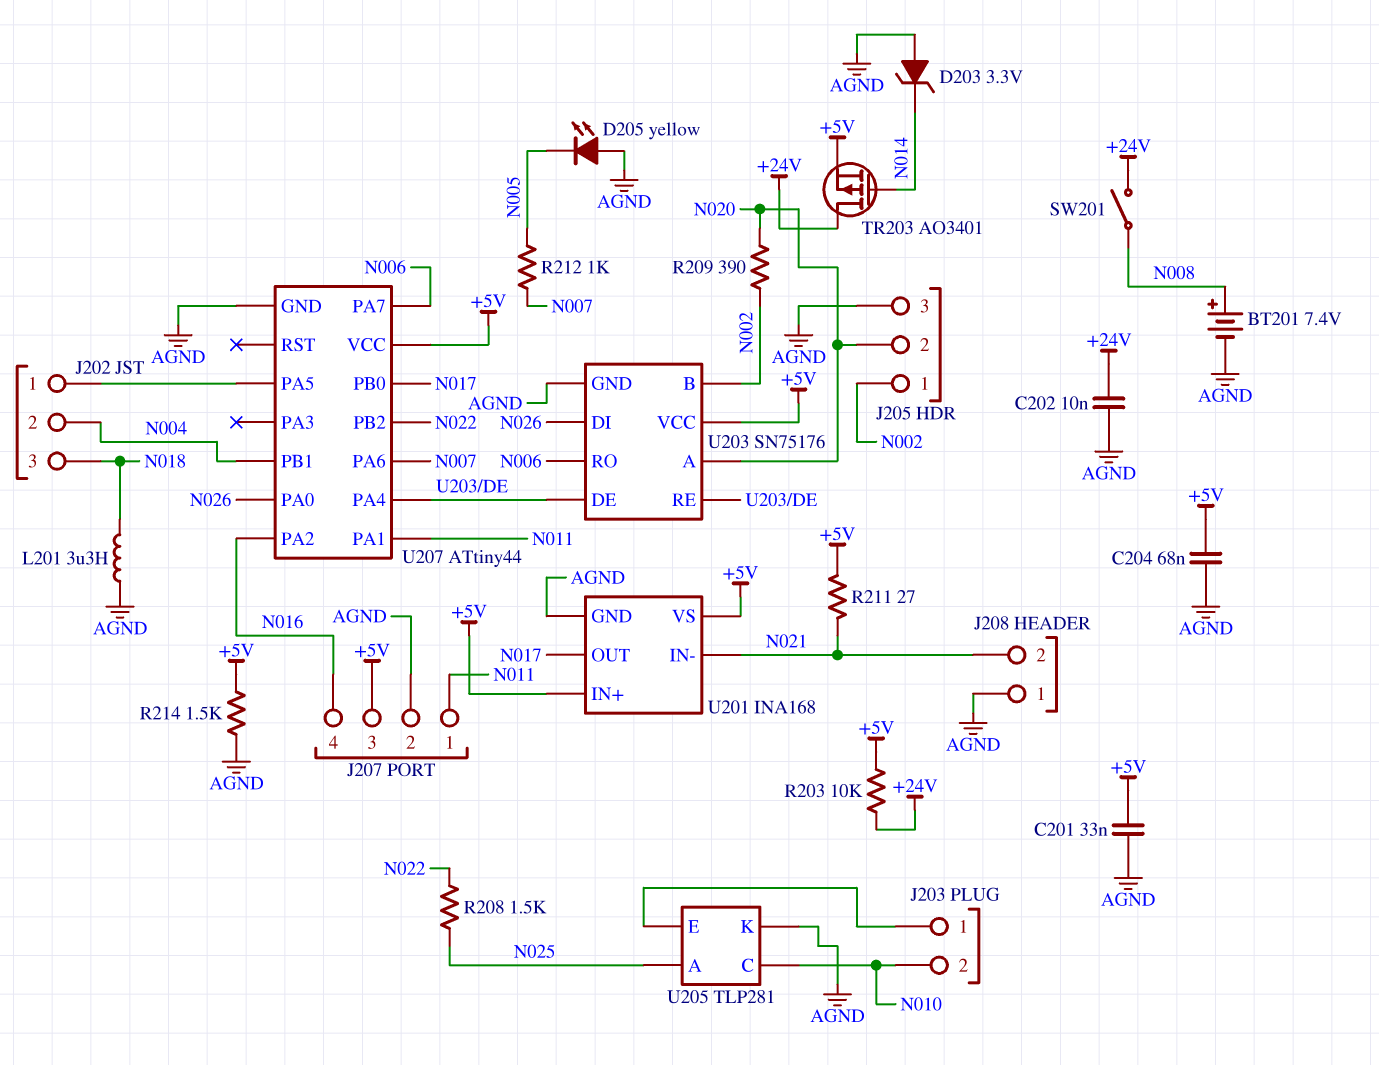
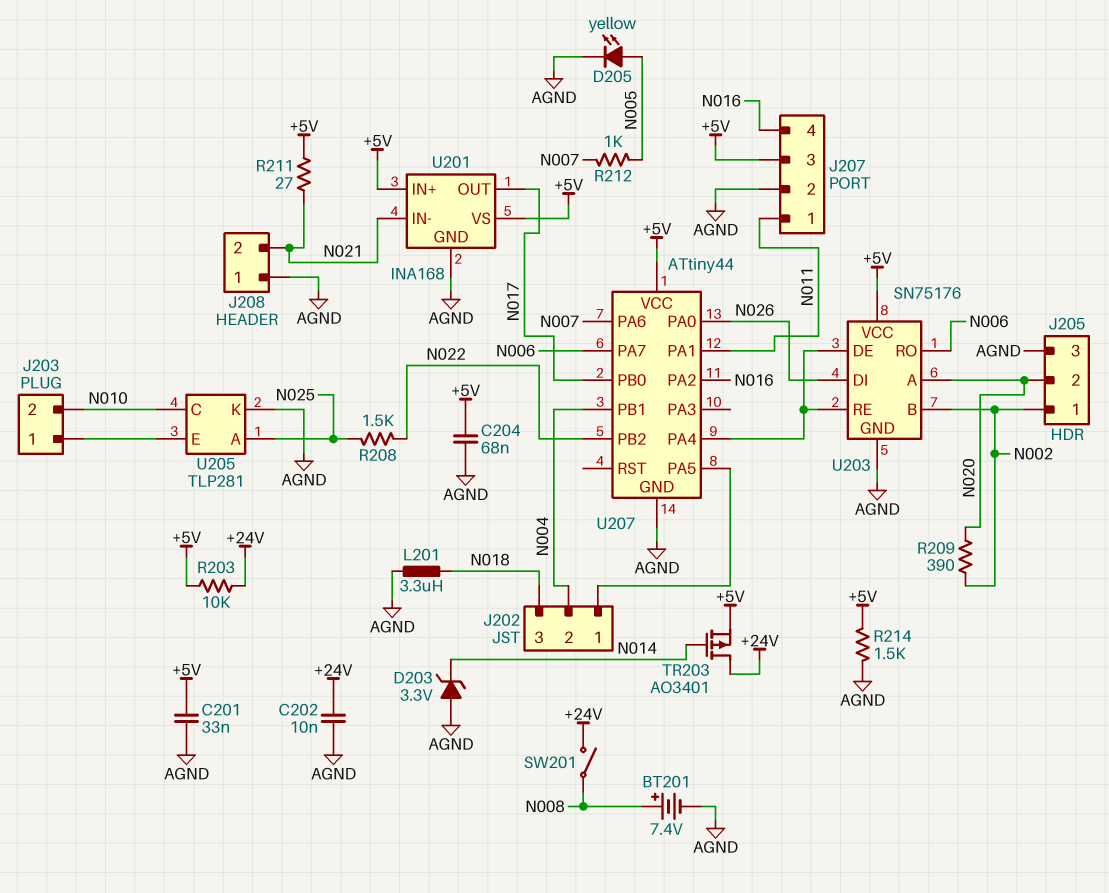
D205: LED yellow (A AGND, K N005) -> LED yellow (A N005, K AGND)

